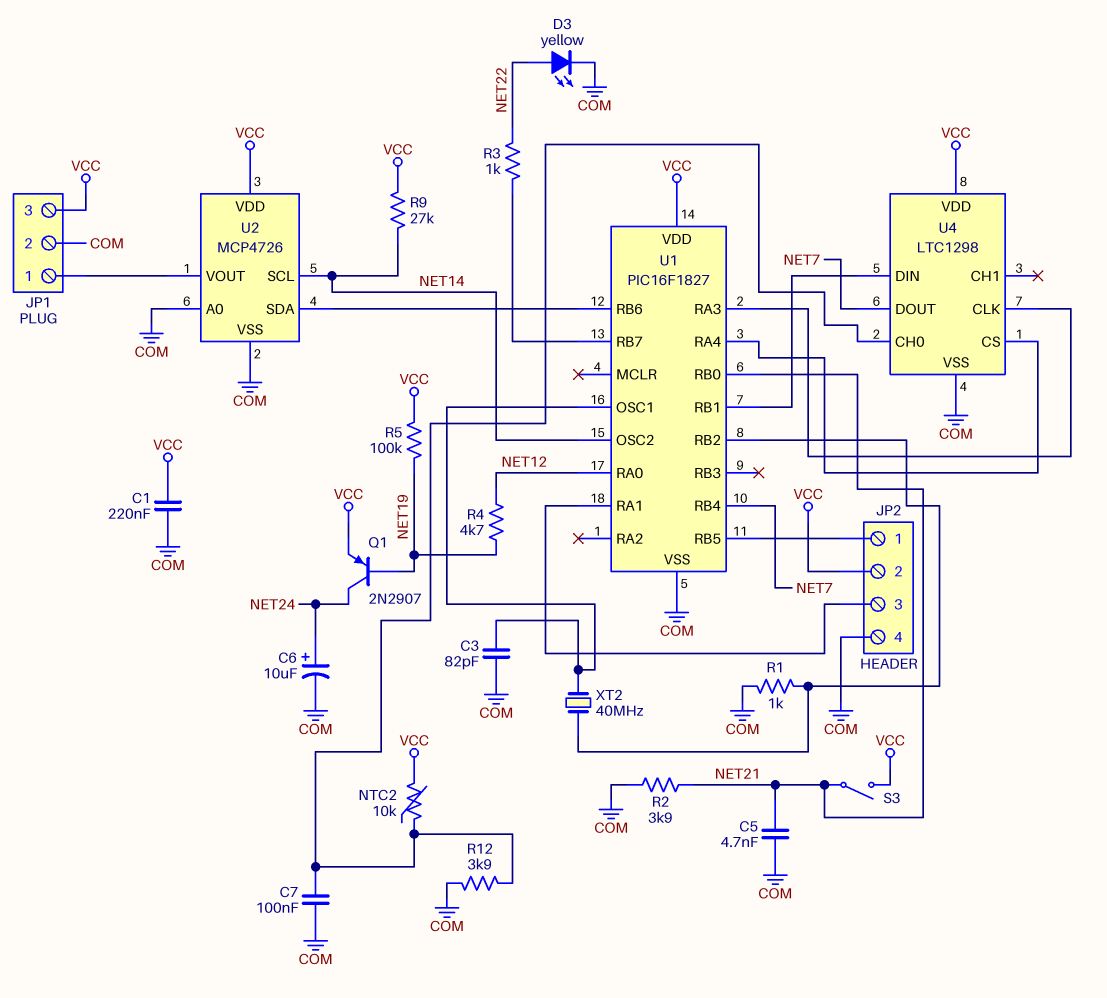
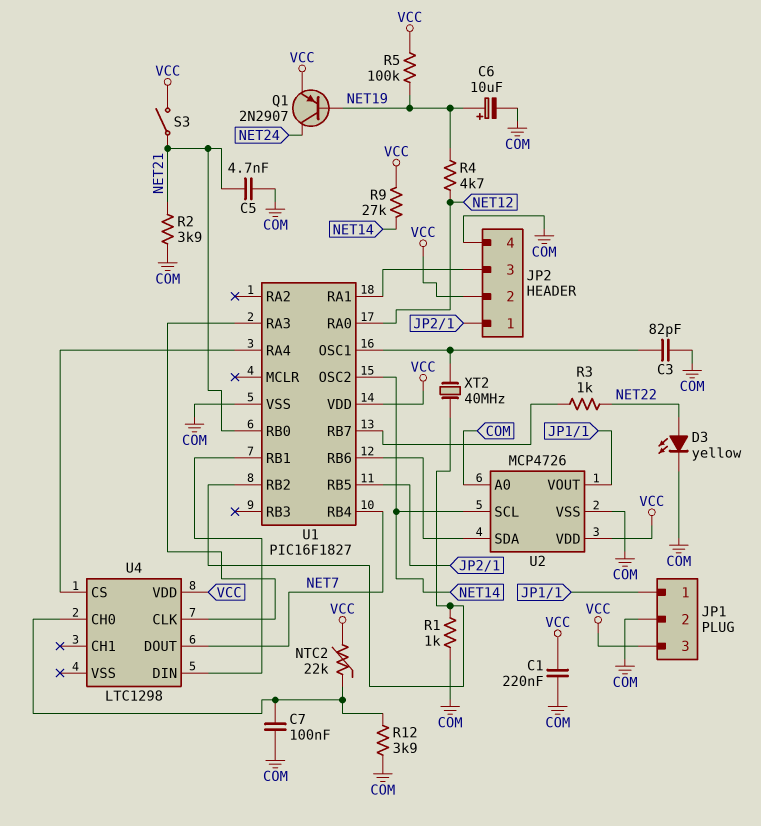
C6: 10uF (plus NET24, minus COM) -> 10uF (plus NET19, minus COM)
NTC2: 10k (U4/CH0, VCC) -> 22k (U4/CH0, VCC)
U4 pin VSS: COM -> none

